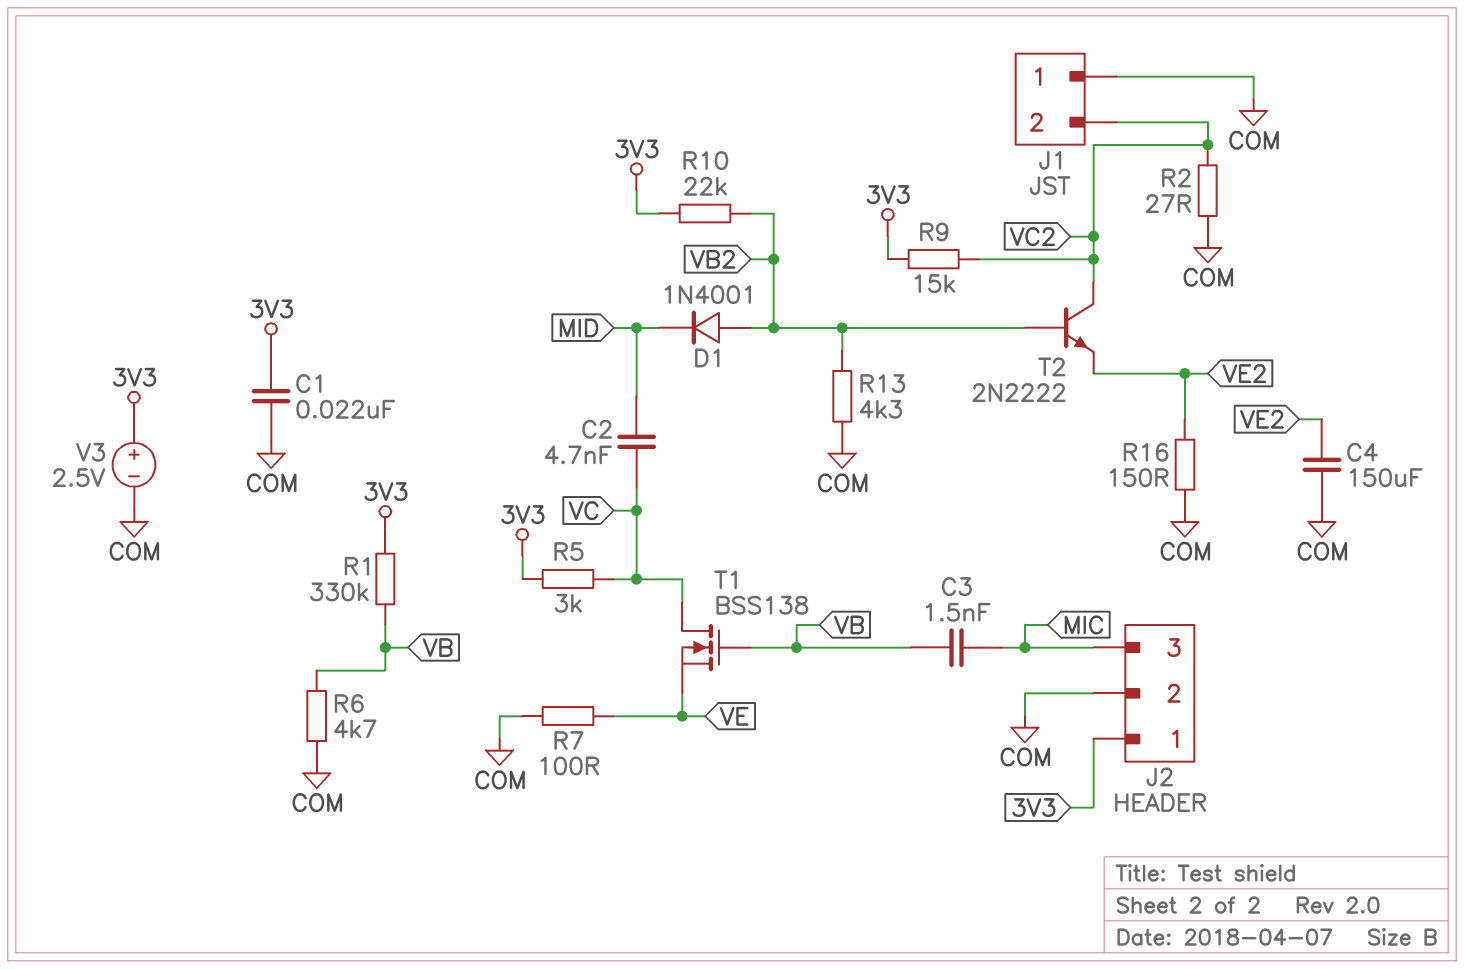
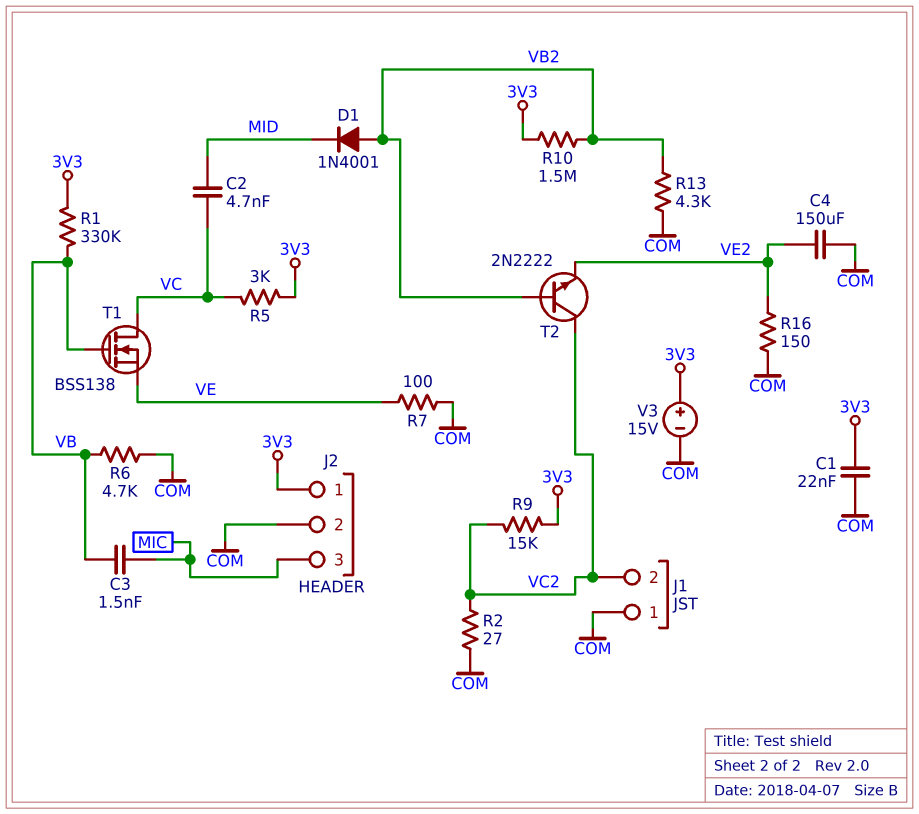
R10: 22k (3V3, VB2) -> 1.5M (3V3, VB2)
V3: 2.5V (plus 3V3, minus COM) -> 15V (plus 3V3, minus COM)

